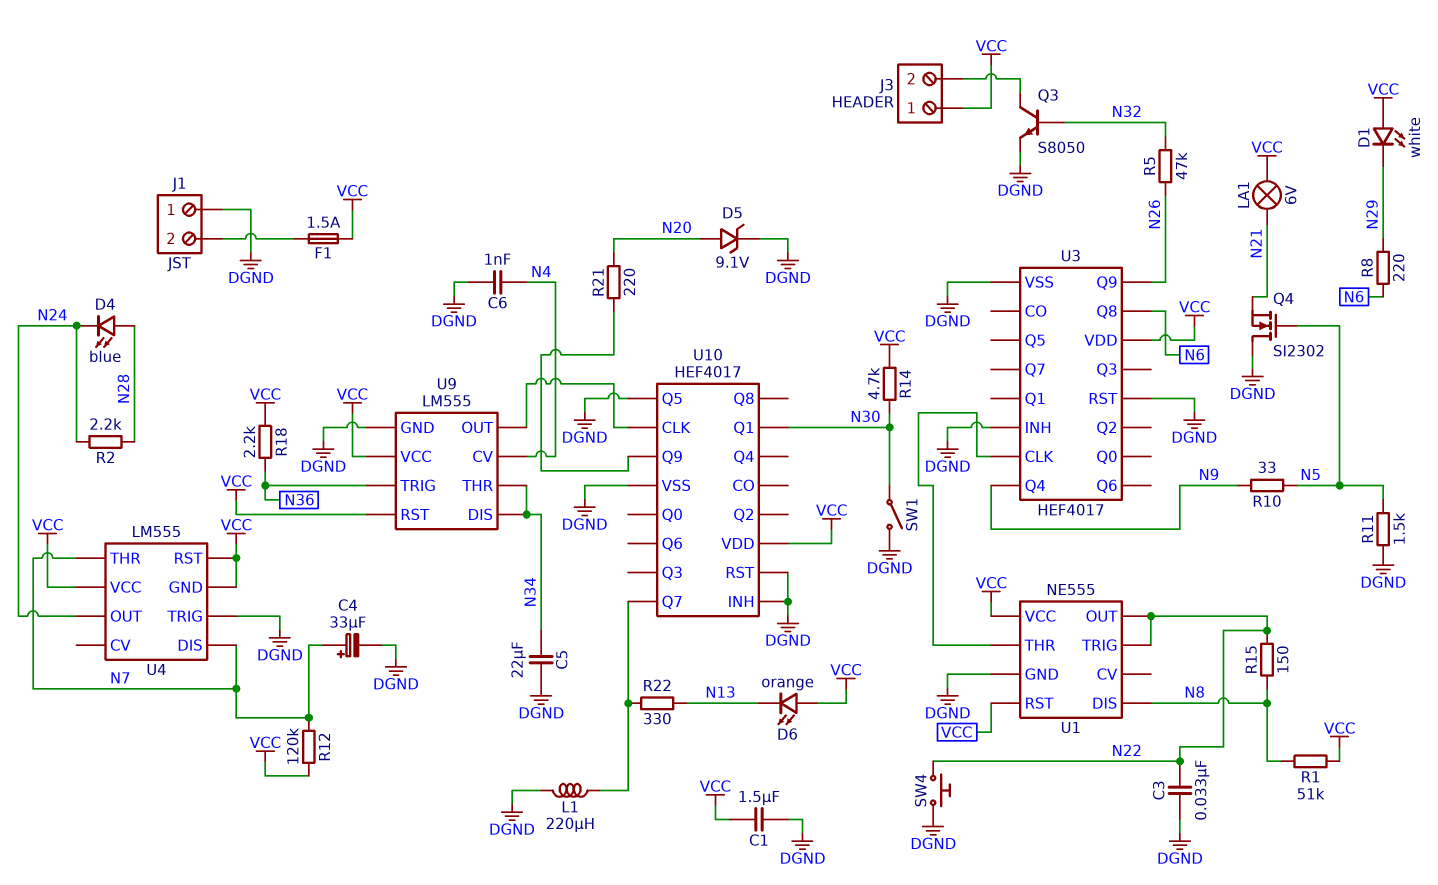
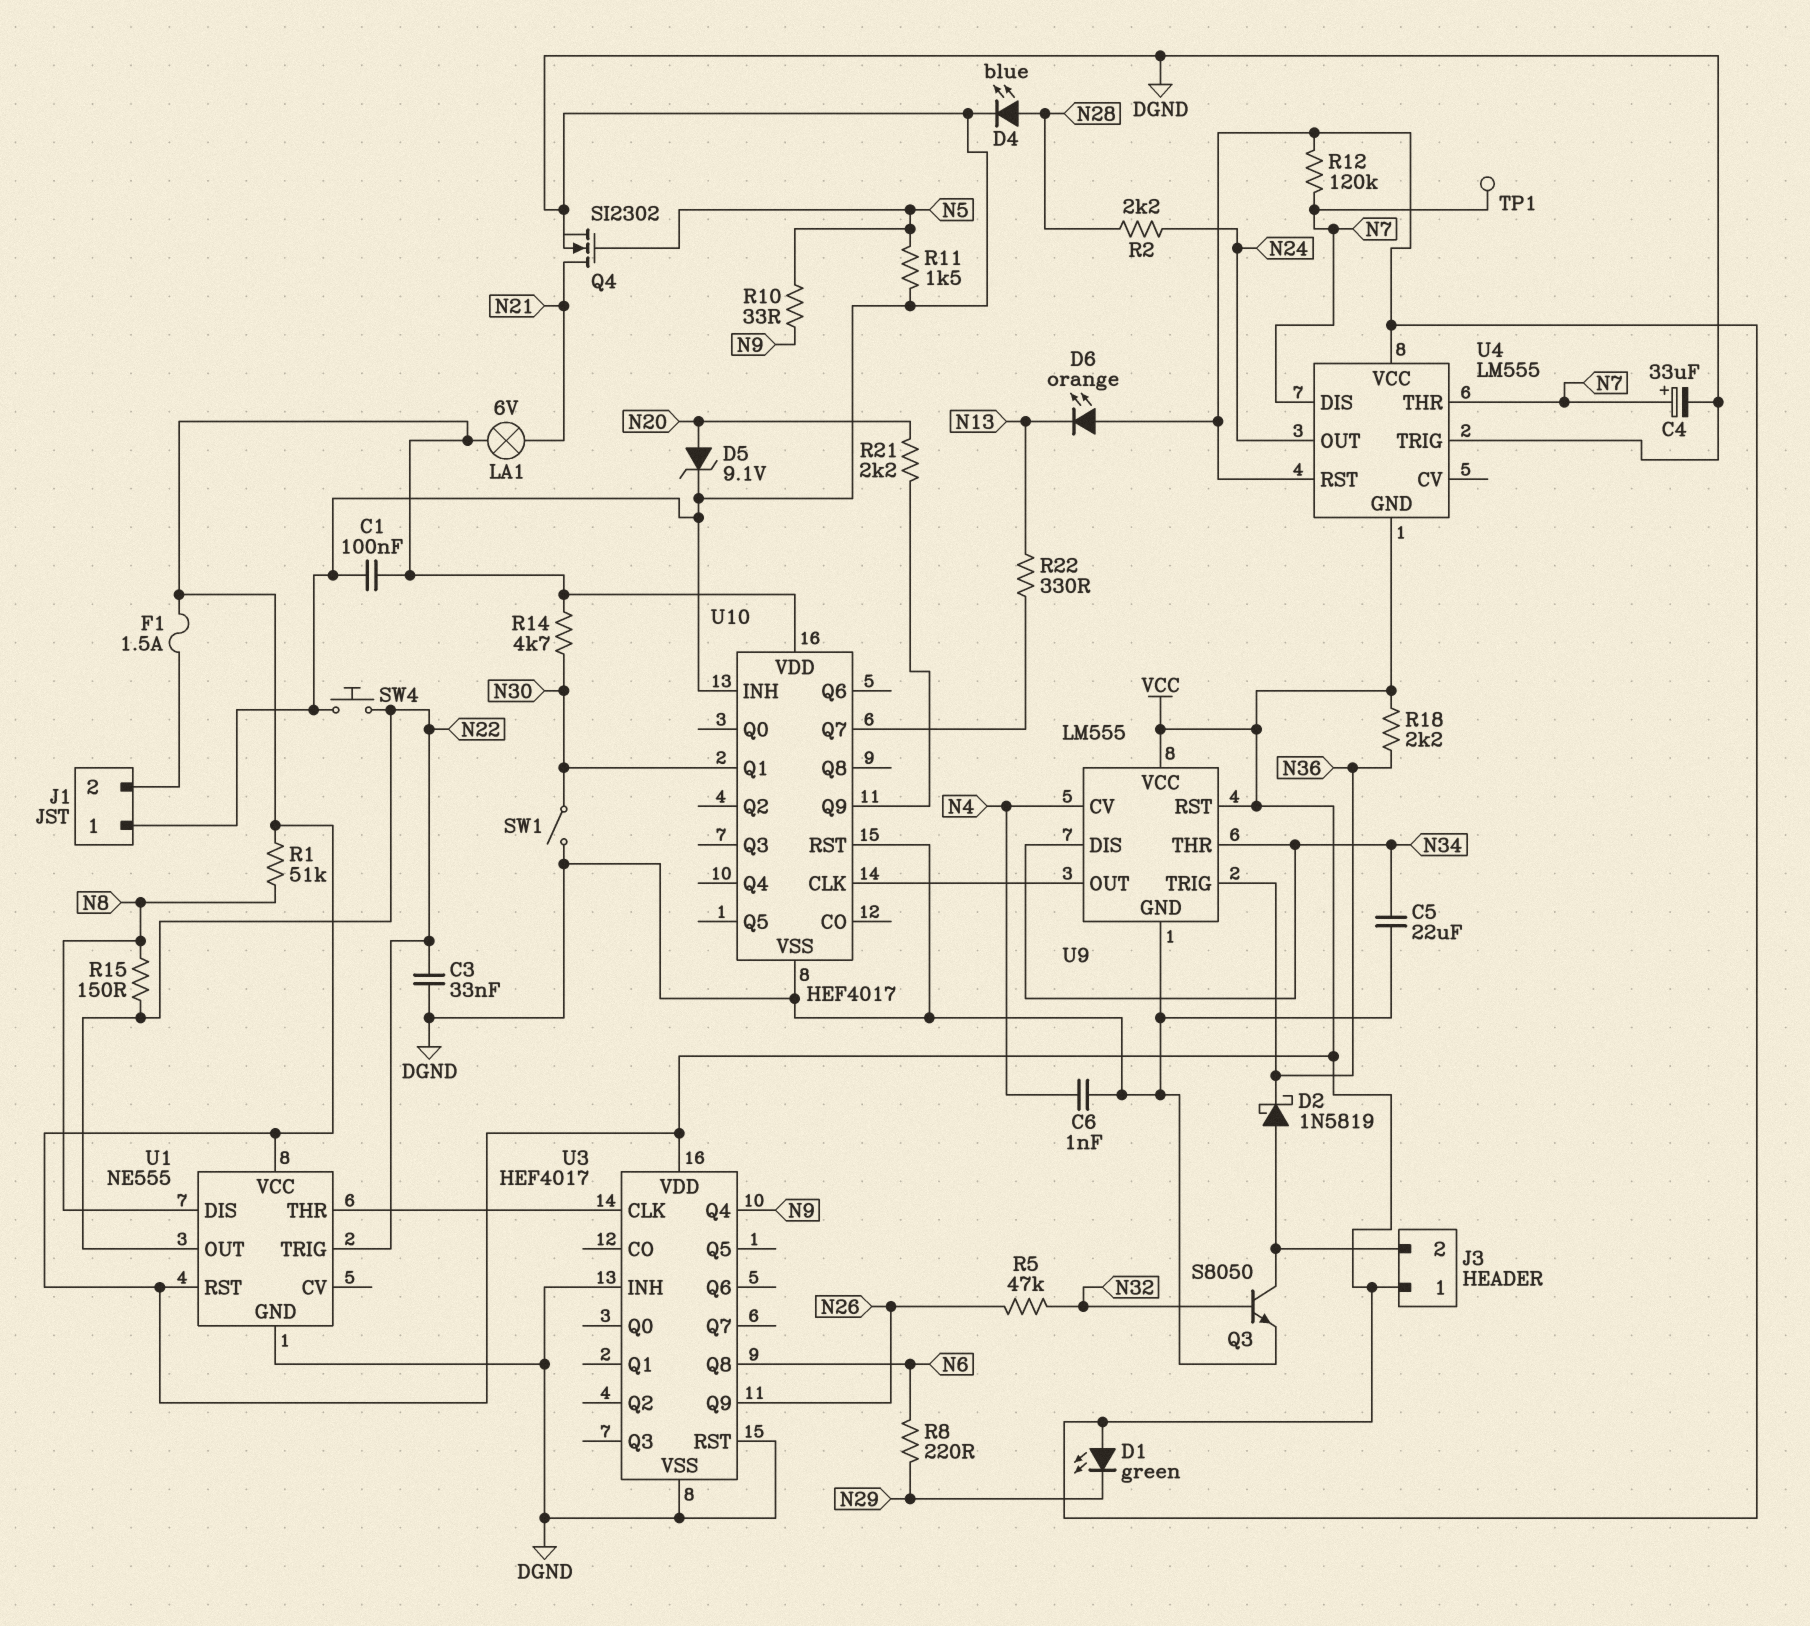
C1: 1.5uF (DGND, VCC) -> 100nF (DGND, VCC)
D1: LED white (A VCC, K N29) -> LED green (A VCC, K N29)
D2: none -> schottky 1N5819 (A J3/2, K N36)
D4: LED blue (A N28, K N24) -> LED blue (A N28, K DGND)
L1: 220uH (DGND, U10/Q7) -> none
Q4: NMOS SI2302 (G N5, D DGND, S N21) -> NMOS SI2302 (G N5, D N21, S DGND)
R21: 220 (N20, U10/Q9) -> 2.2k (N20, U10/Q9)
TP1: none -> test point (N7)
U10 pin Q5: DGND -> none

